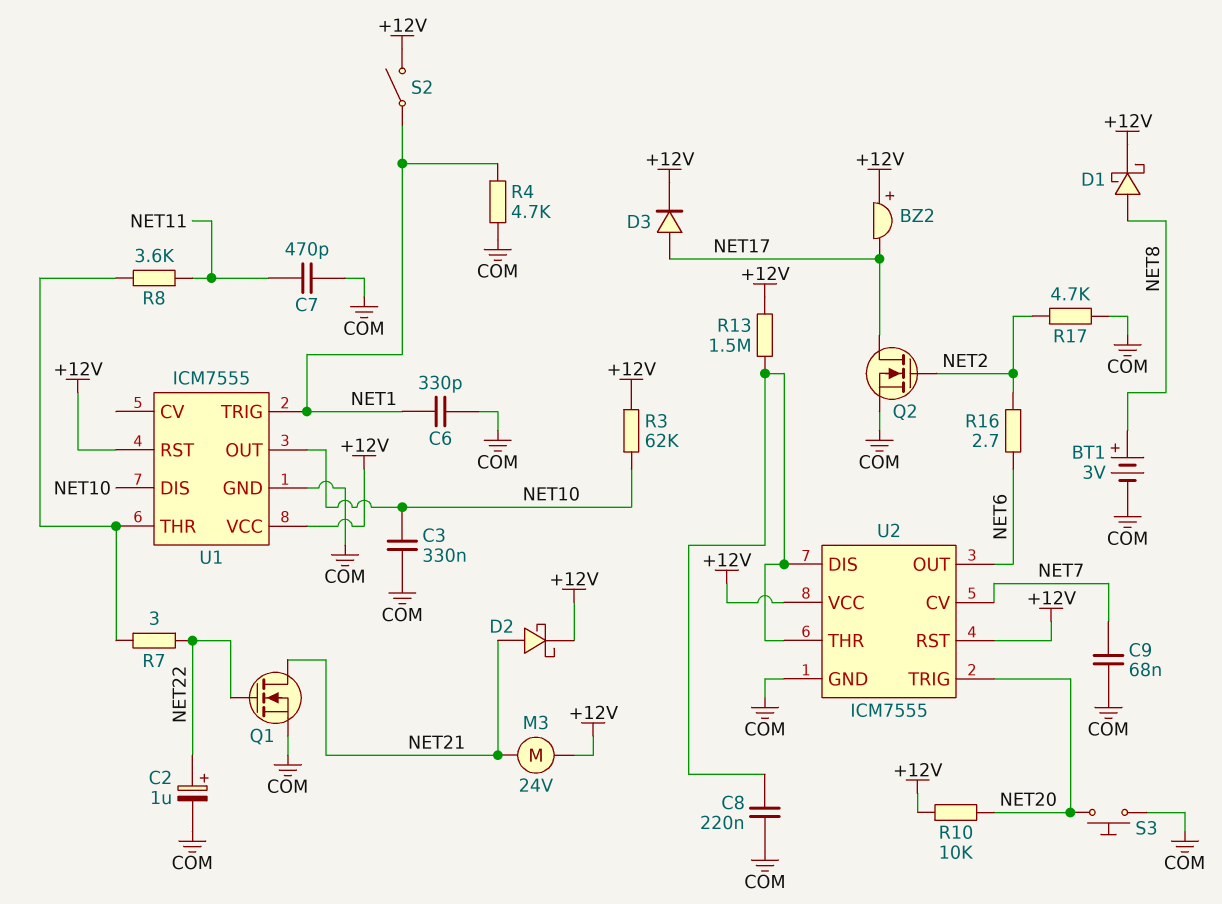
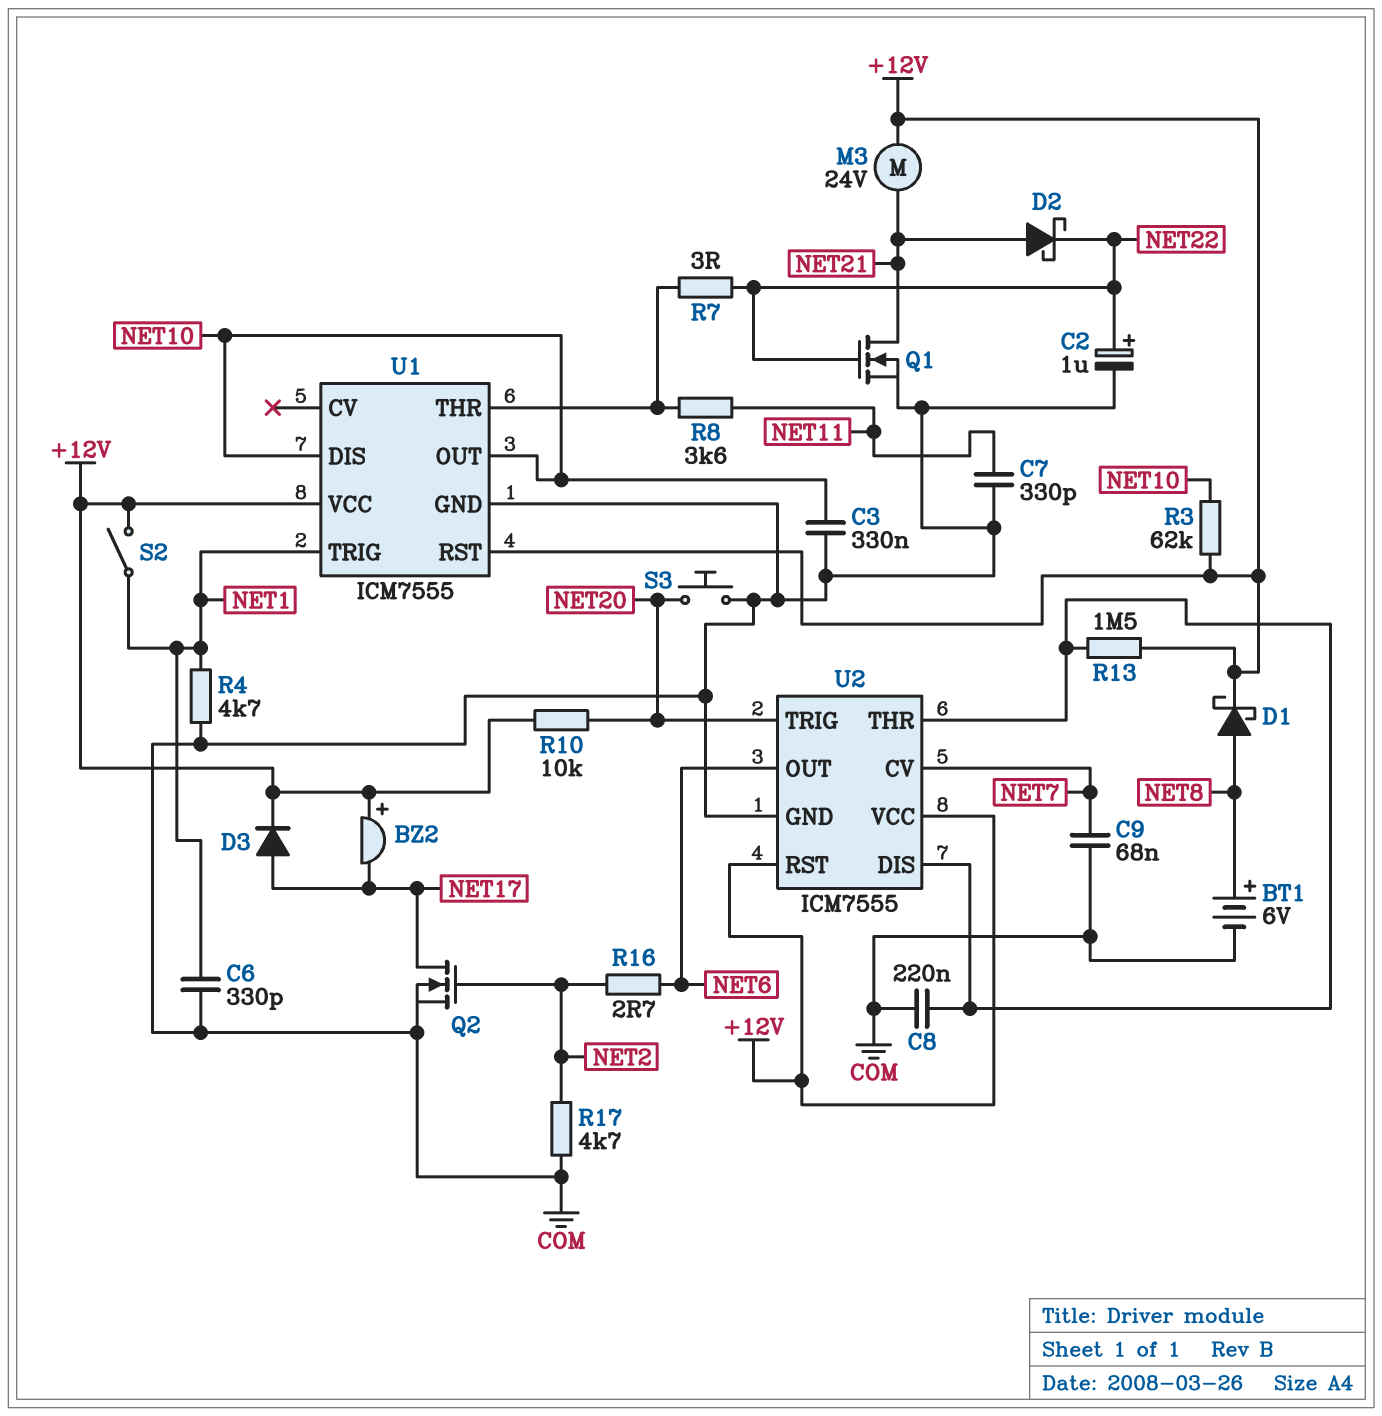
BT1: 3V (plus NET8, minus COM) -> 6V (plus NET8, minus COM)
C7: 470pF (COM, NET11) -> 330pF (COM, NET11)
D2: schottky (A NET21, K +12V) -> schottky (A NET21, K NET22)

